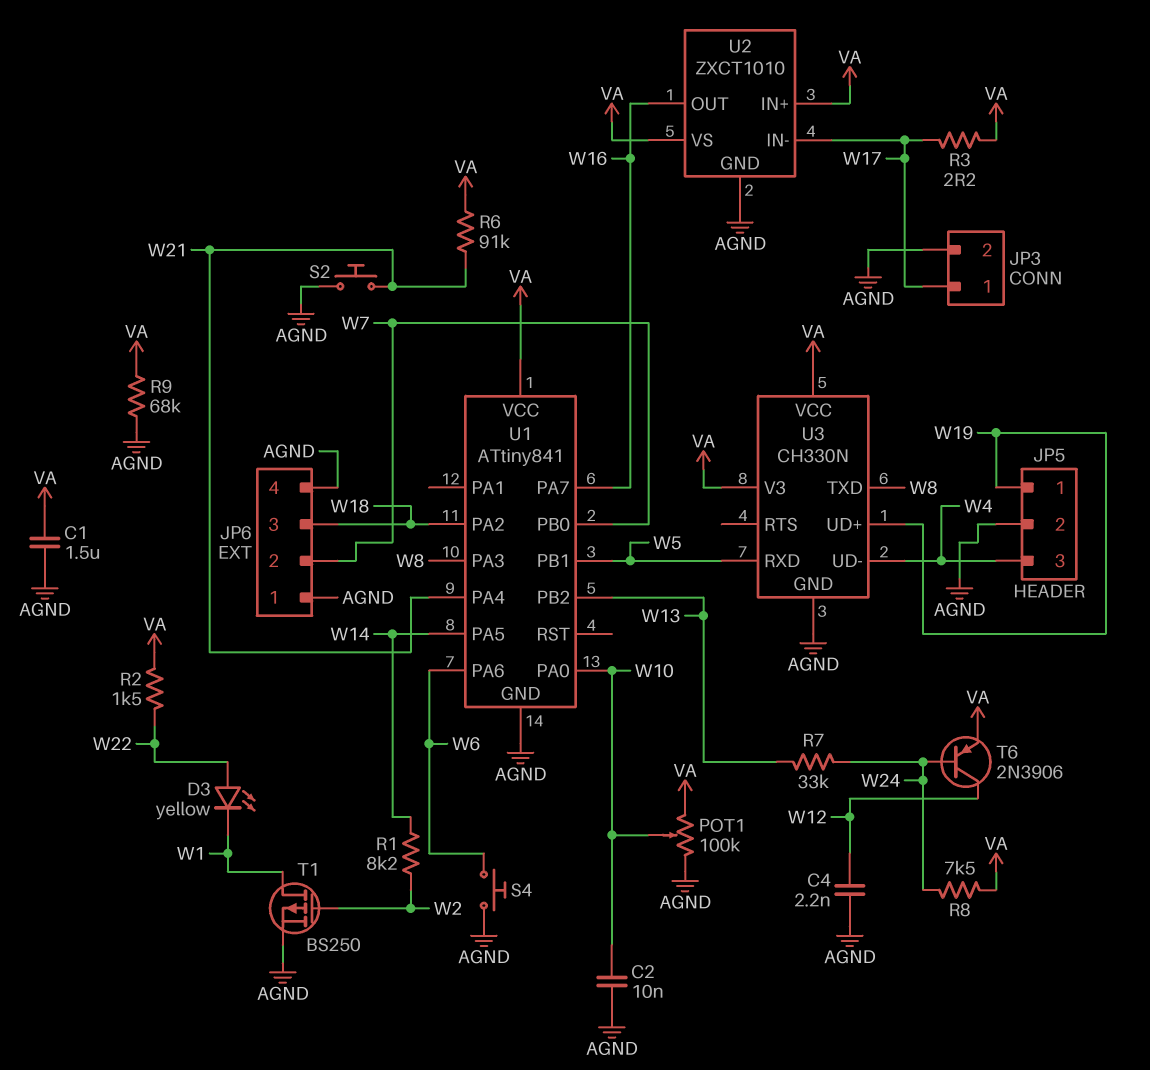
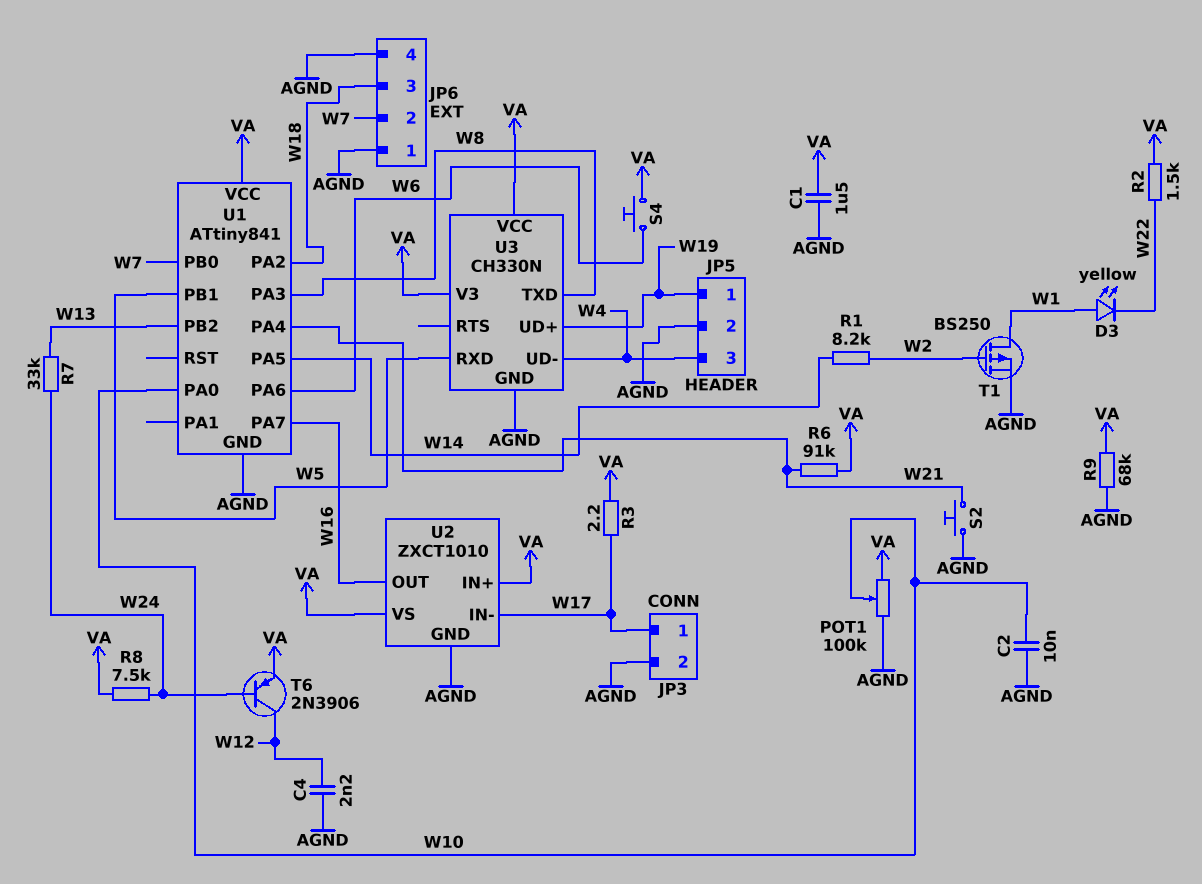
D3: LED yellow (A W22, K W1) -> LED yellow (A W1, K W22)
S4: button (AGND, W6) -> button (VA, W6)

